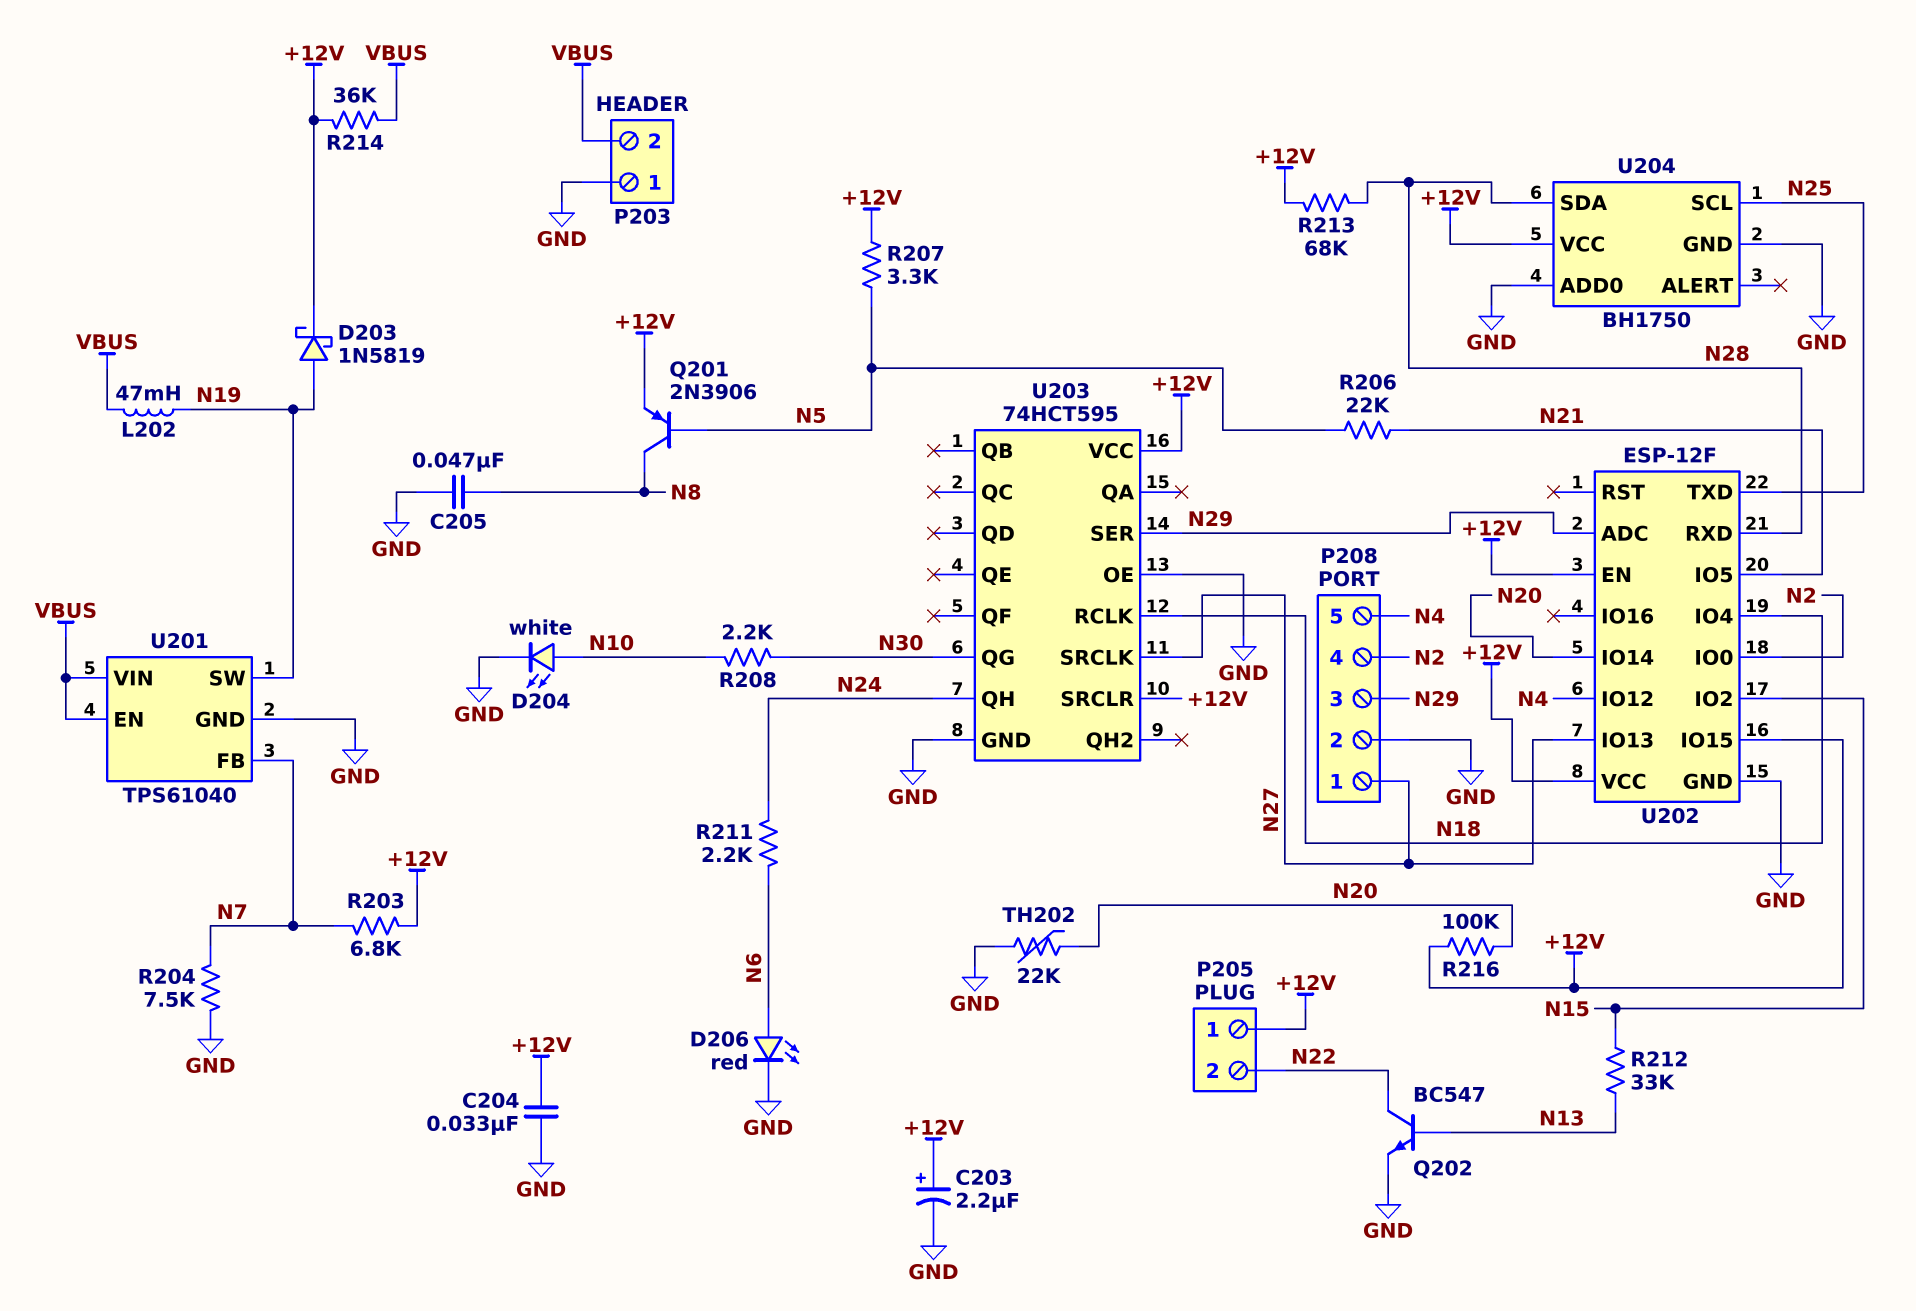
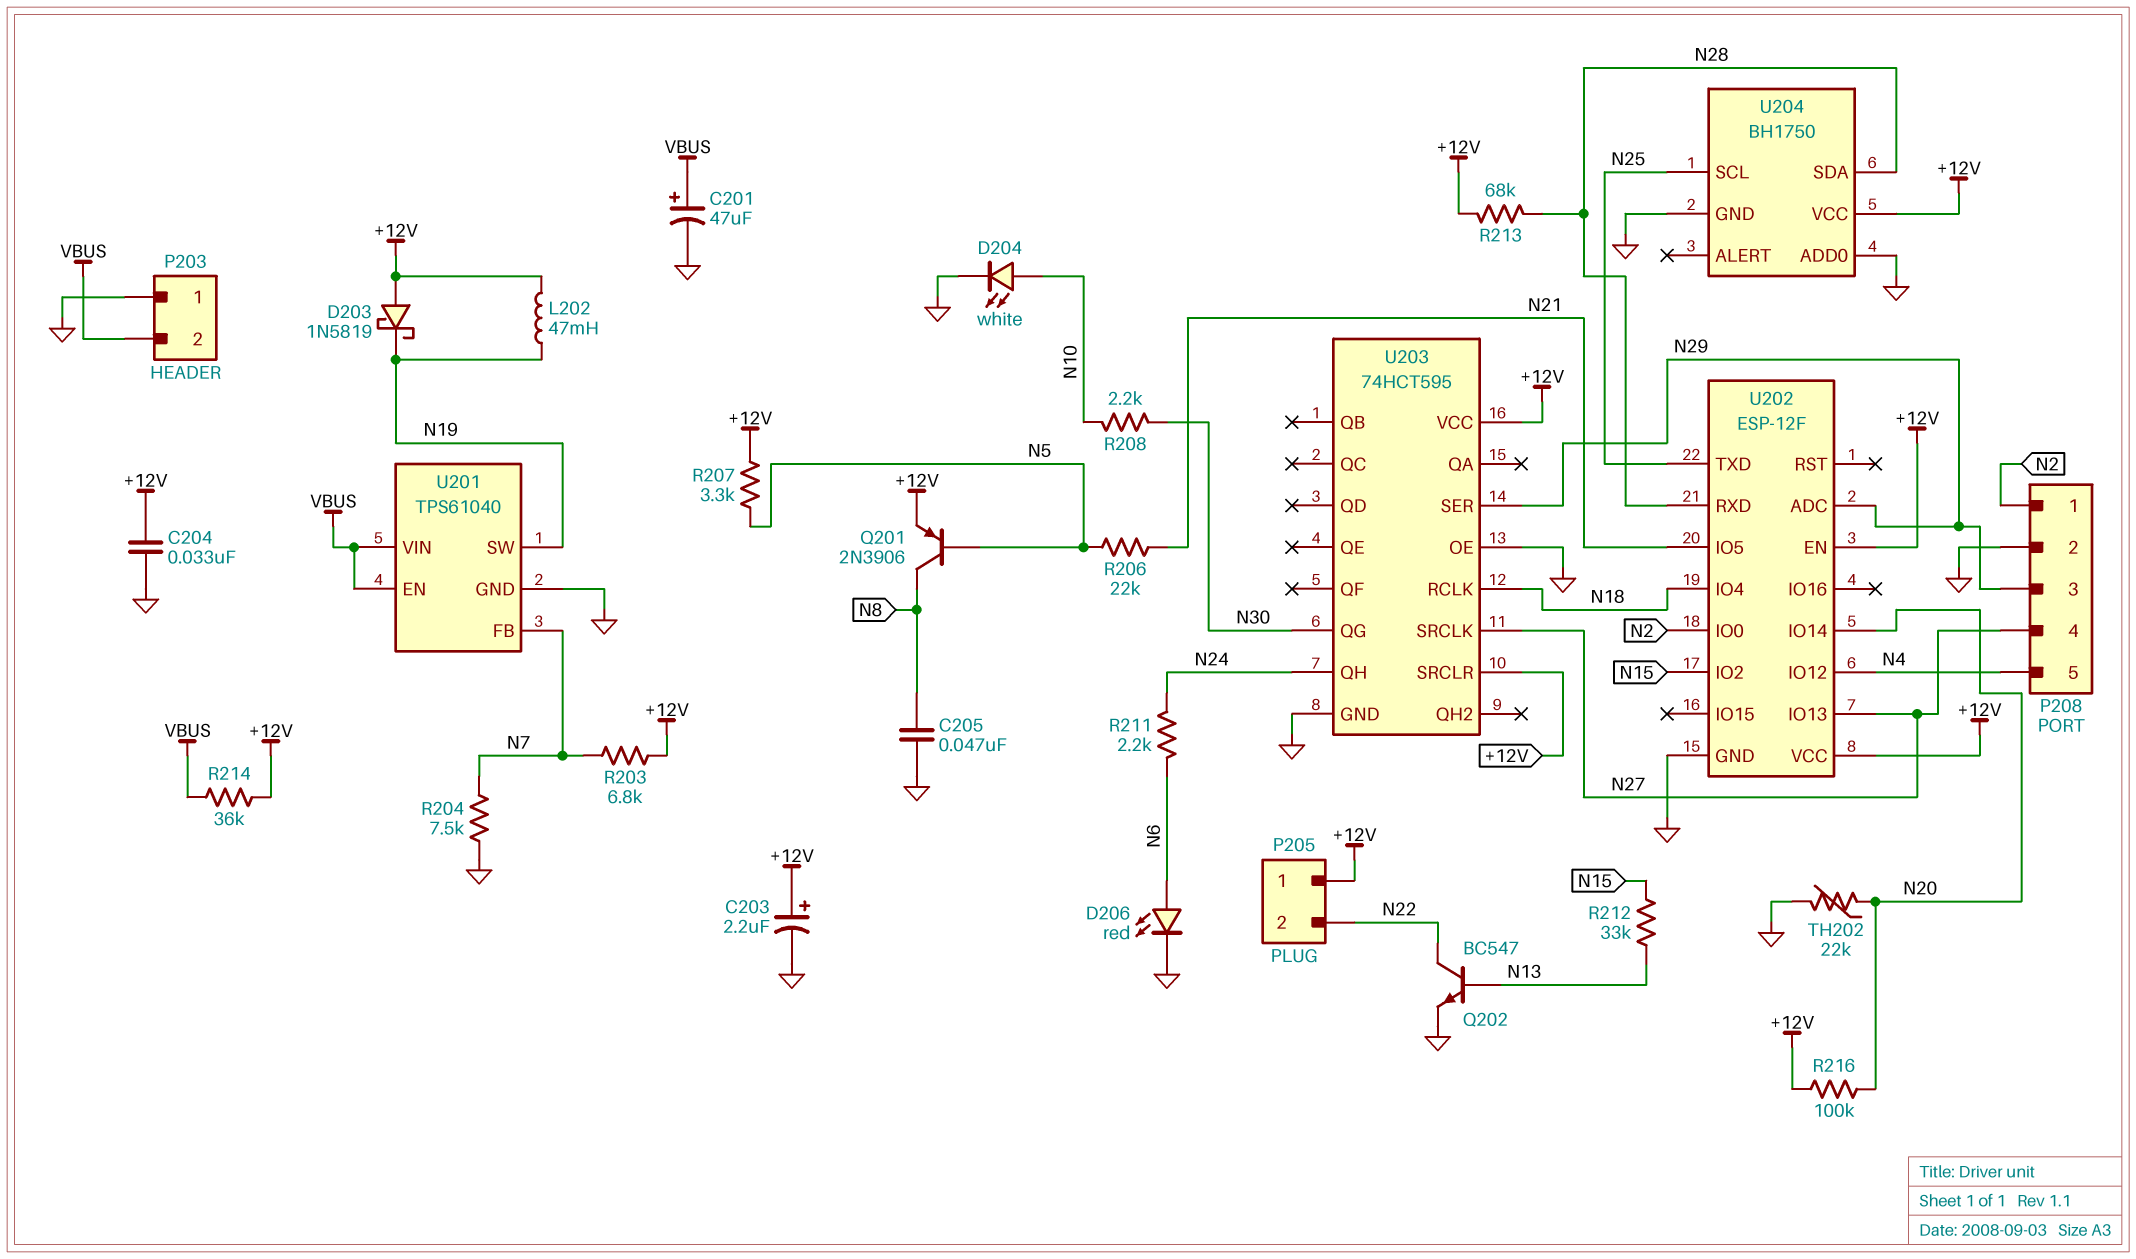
C201: none -> 47uF (plus VBUS, minus GND)
D203: schottky 1N5819 (A N19, K +12V) -> schottky 1N5819 (A +12V, K N19)
L202: 47mH (N19, VBUS) -> 47mH (+12V, N19)
P208 pin 1: N27 -> N2
P208 pin 4: N2 -> N27
U202 pin IO15: +12V -> none

